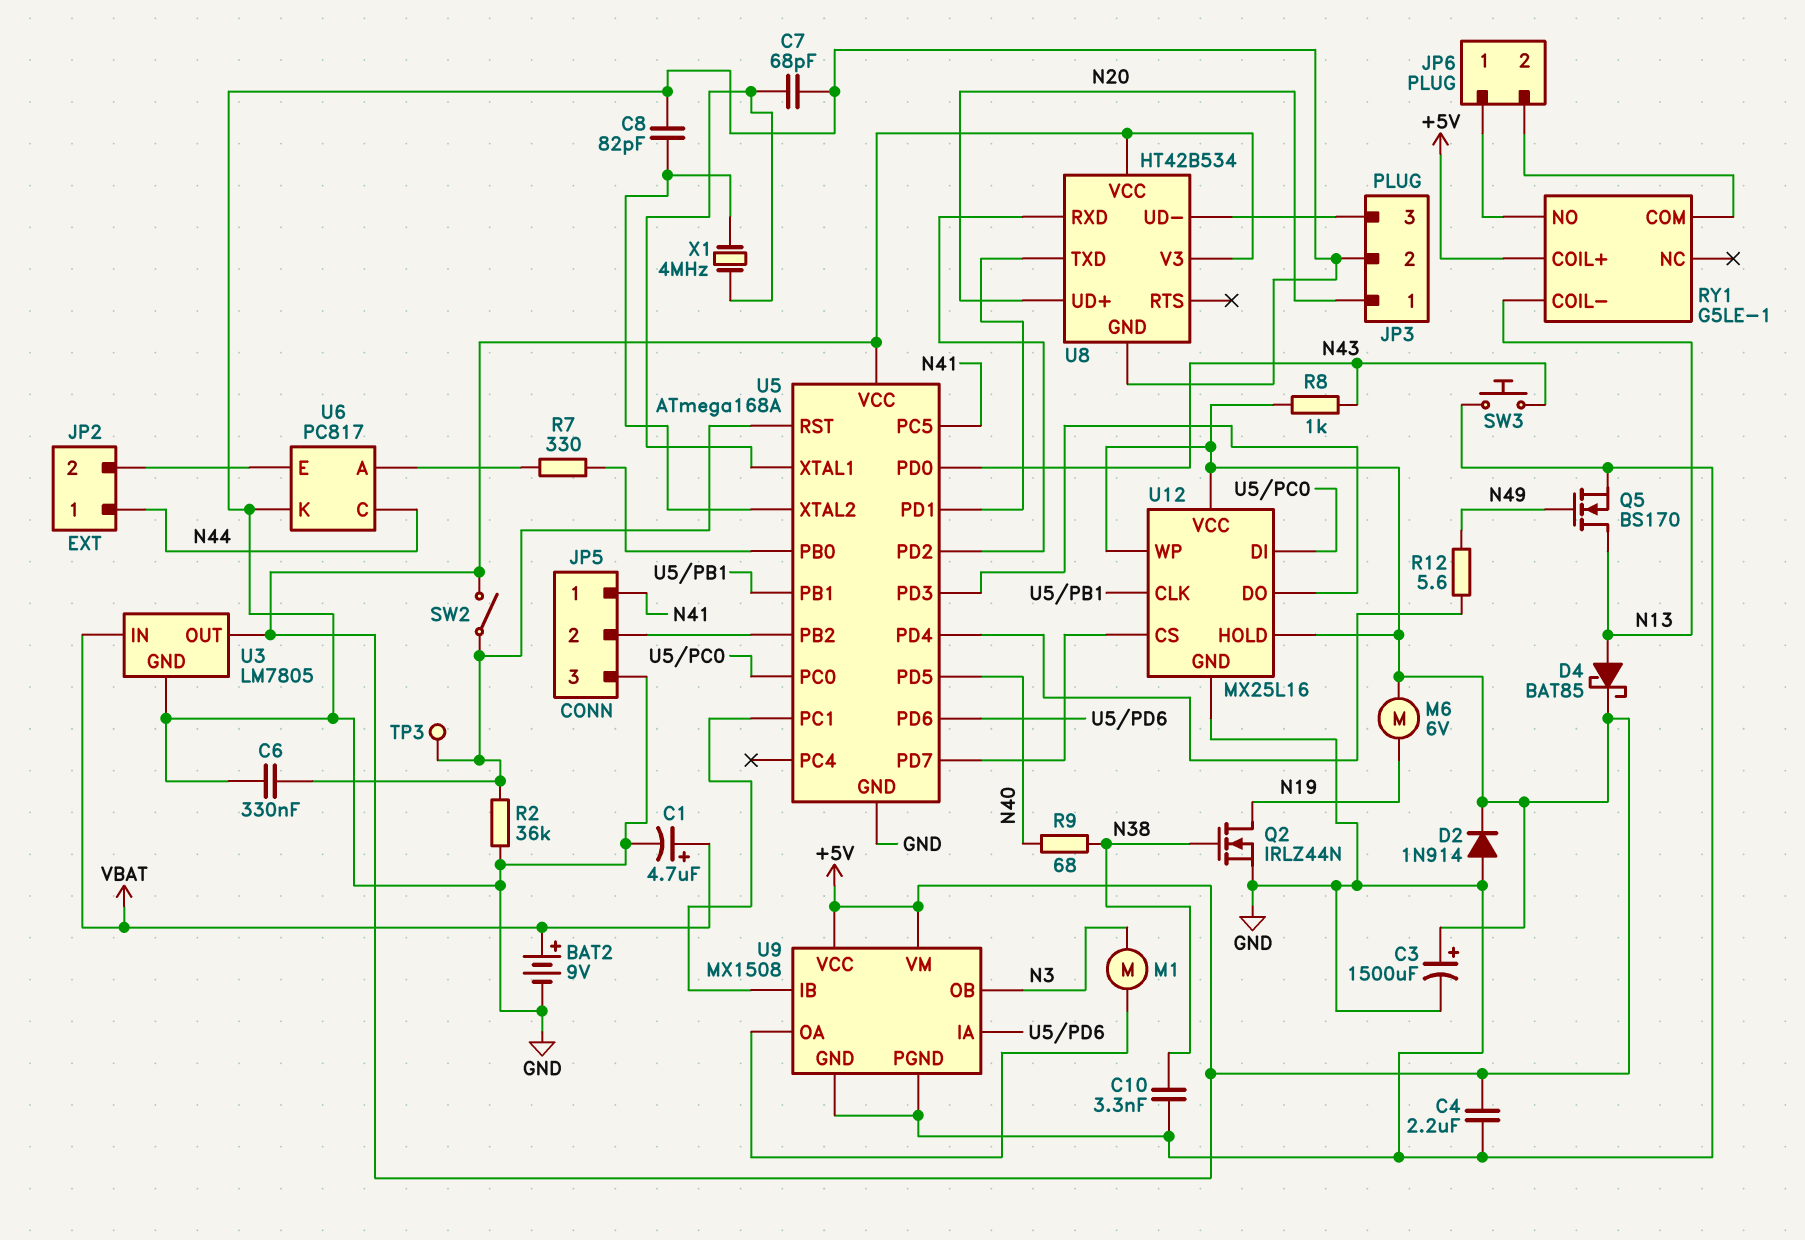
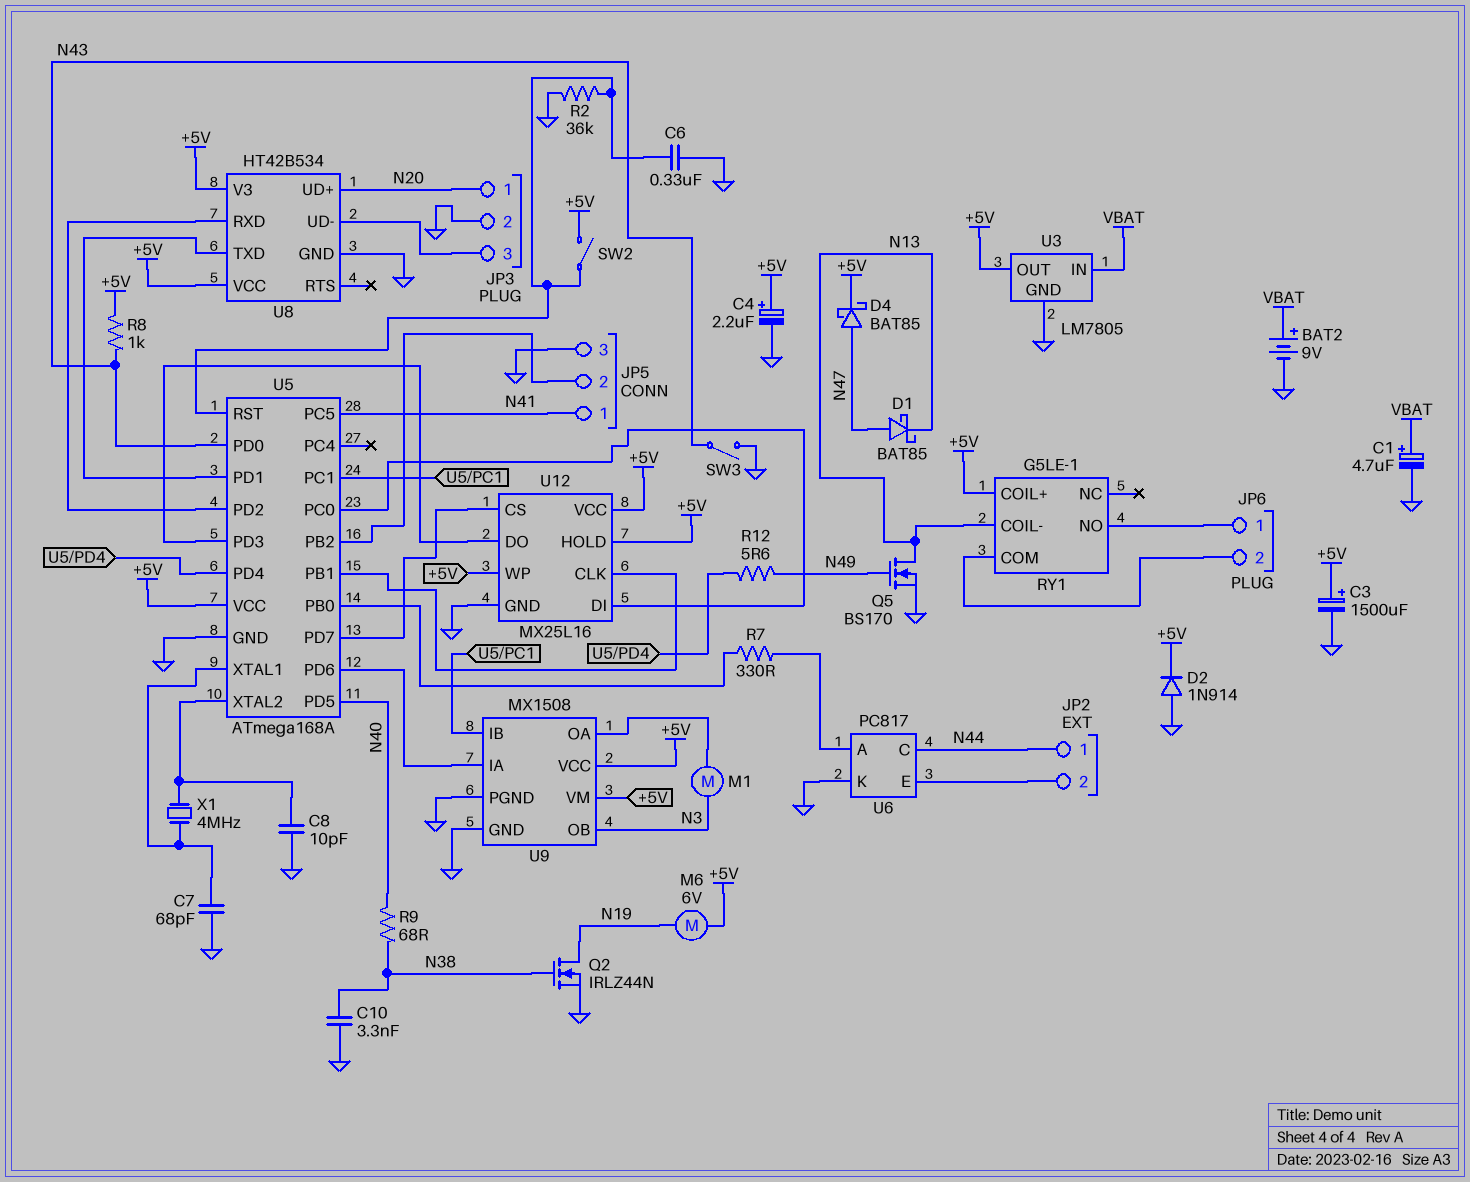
C4: 2.2uF (+5V, GND) -> 2.2uF (plus +5V, minus GND)
C8: 82pF (GND, U5/XTAL2) -> 10pF (GND, U5/XTAL2)
D1: none -> schottky BAT85 (A N47, K N13)
D4: schottky BAT85 (A N13, K +5V) -> schottky BAT85 (A N47, K +5V)
SW3: button (GND, N43) -> switch (GND, N43)
TP3: test point (U5/RST) -> none

